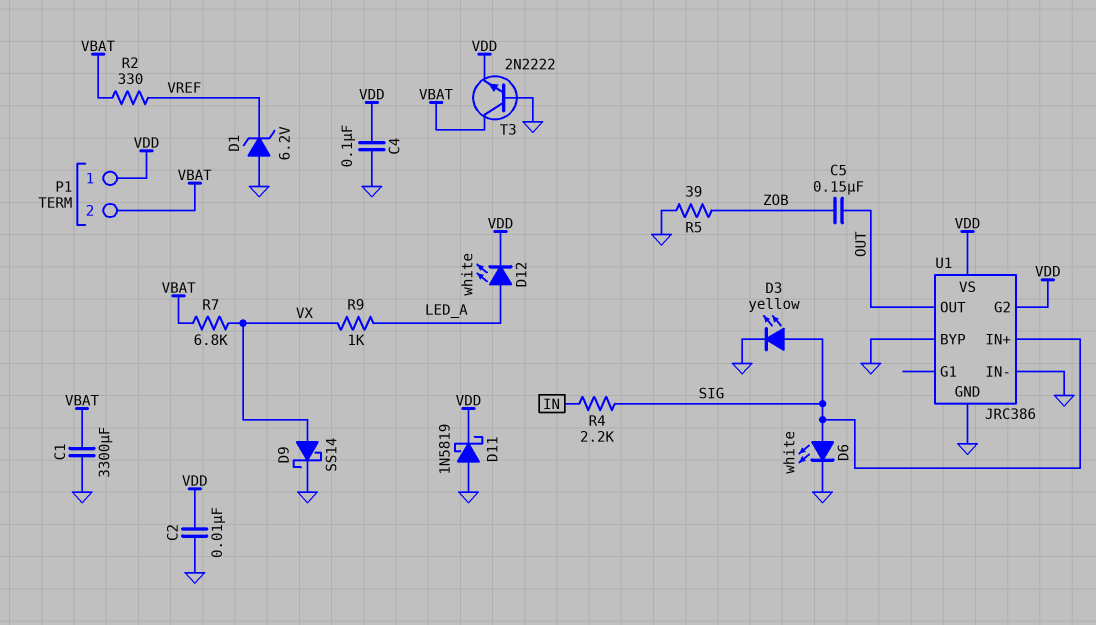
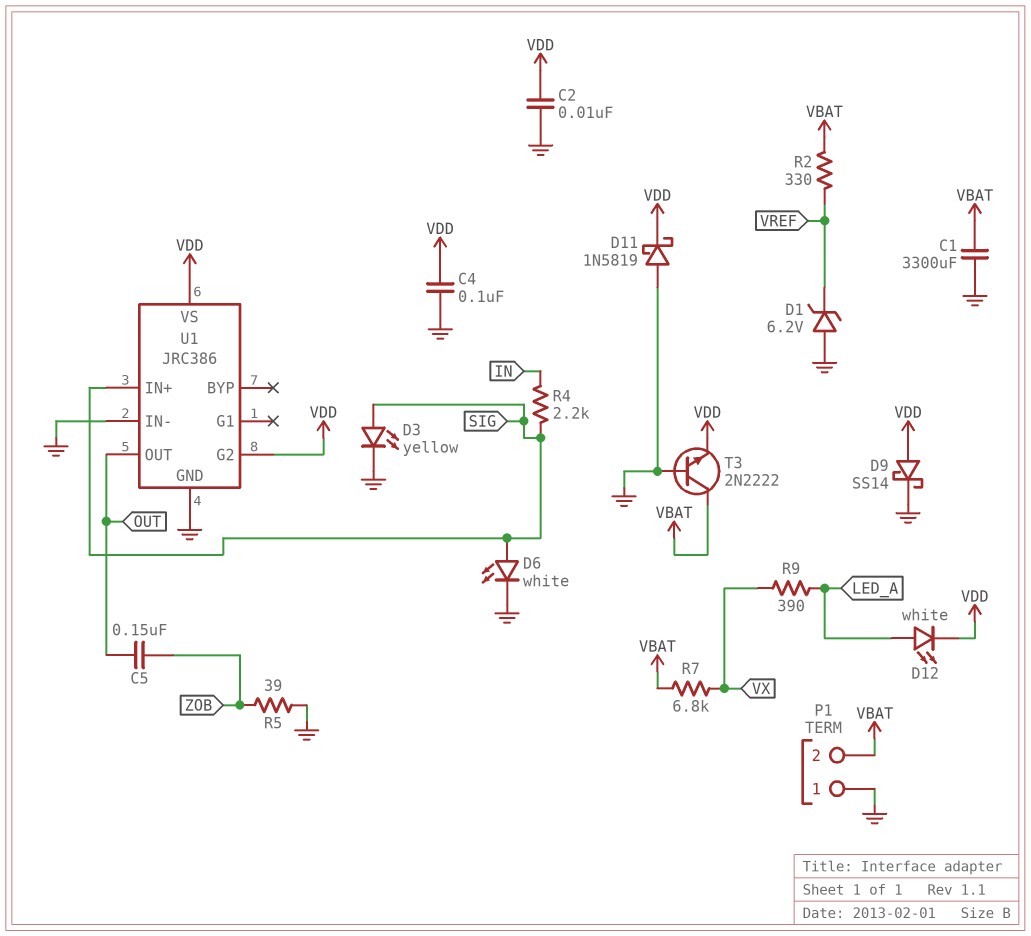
D9: schottky SS14 (A VX, K GND) -> schottky SS14 (A VDD, K GND)
P1 pin 1: VDD -> GND
R9: 1k (LED_A, VX) -> 390 (LED_A, VX)
U1 pin BYP: GND -> none

